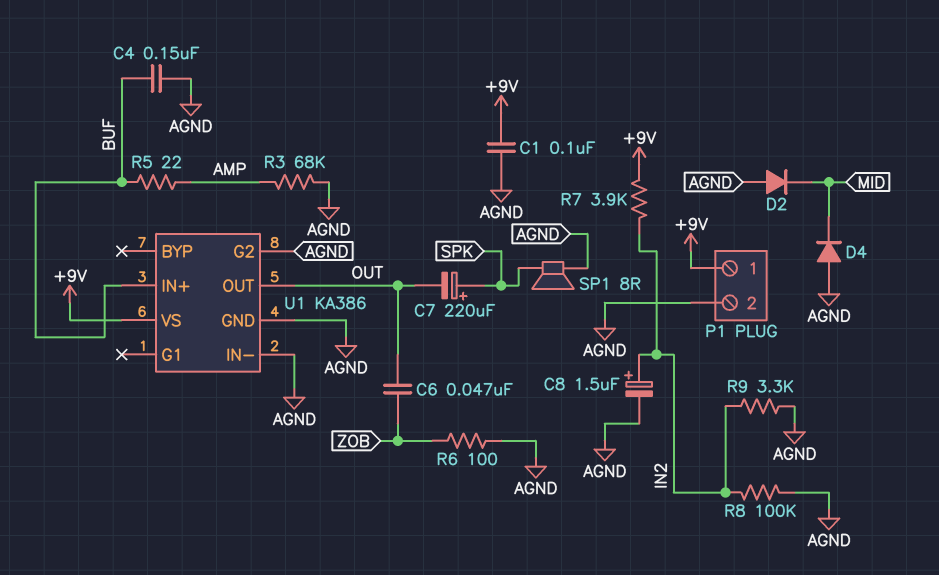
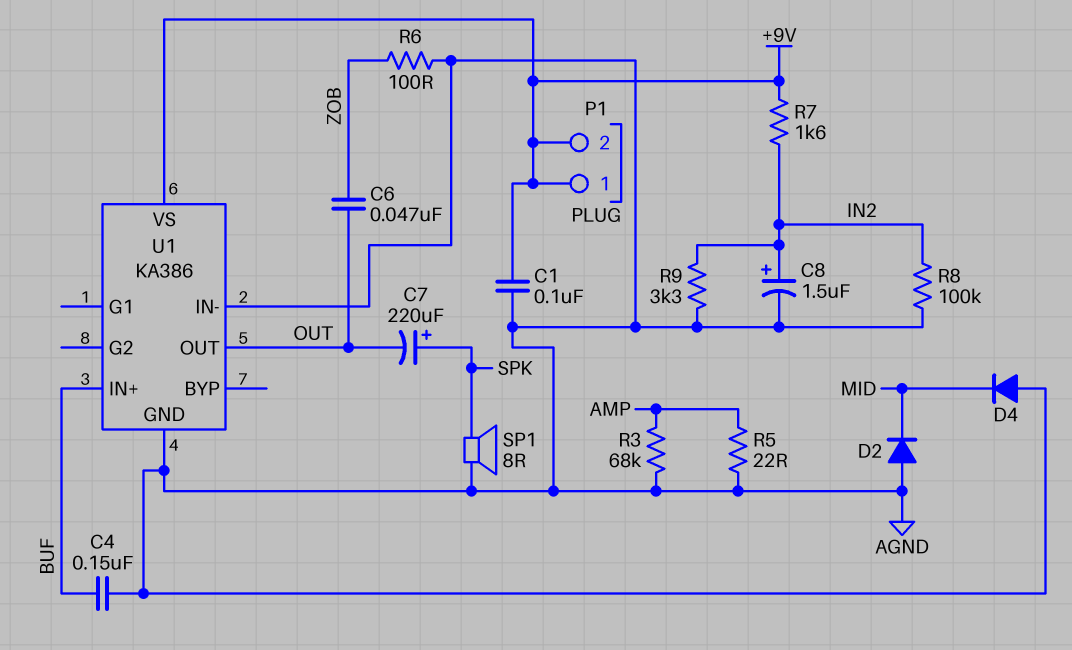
P1 pin 2: AGND -> +9V
R5: 22 (AMP, BUF) -> 22 (AGND, AMP)
R7: 3.9k (+9V, IN2) -> 1.6k (+9V, IN2)
U1 pin G2: AGND -> none

